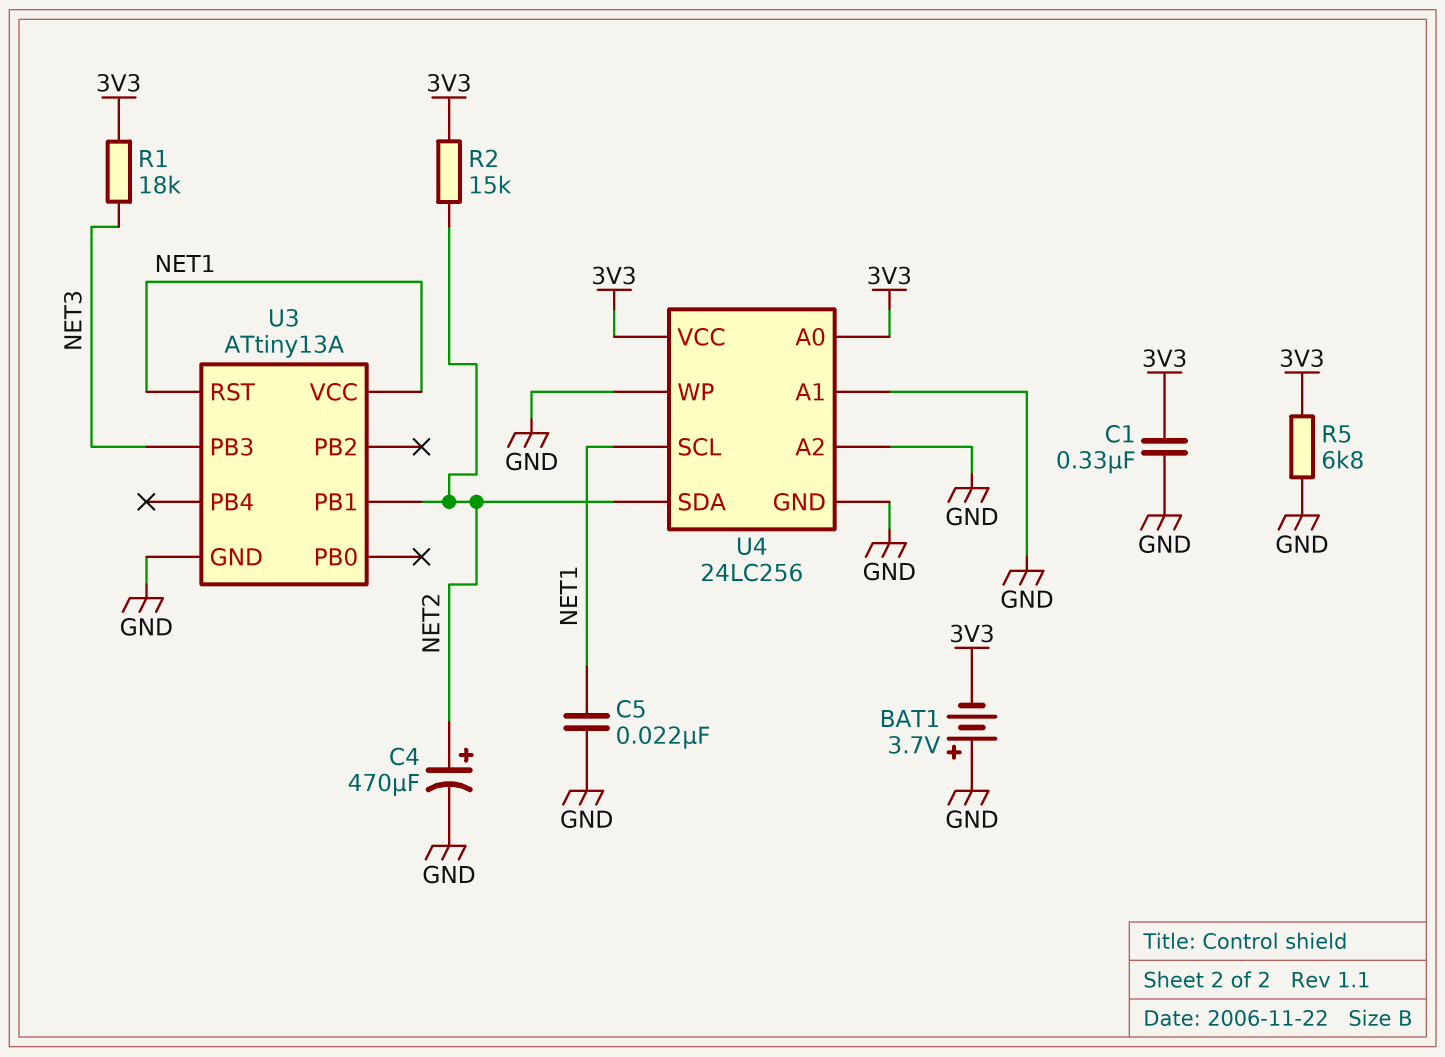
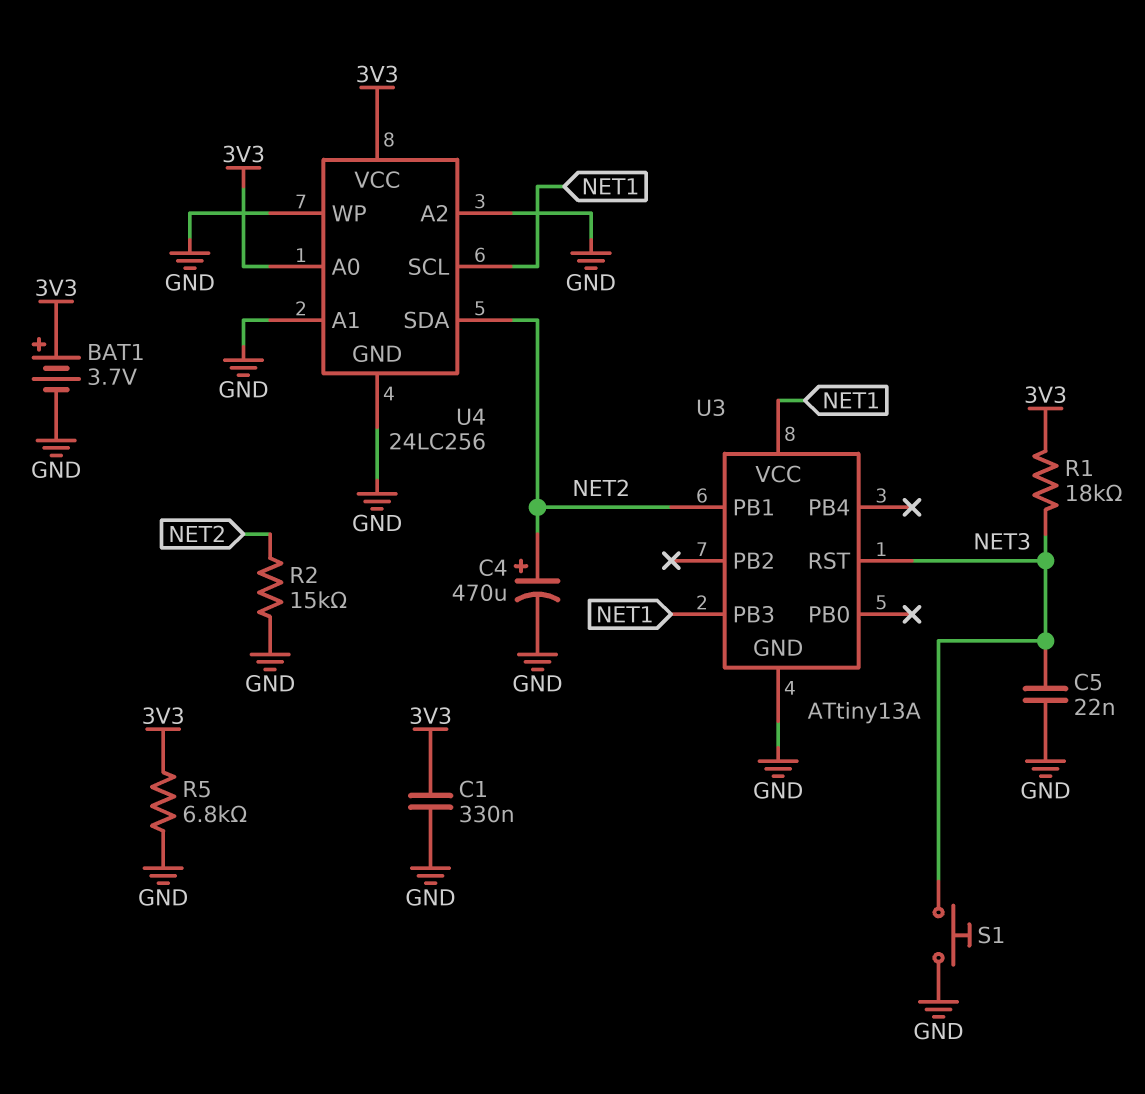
BAT1: 3.7V (plus GND, minus 3V3) -> 3.7V (plus 3V3, minus GND)
C5: 22nF (GND, NET1) -> 22nF (GND, NET3)
R2: 15k (3V3, NET2) -> 15k (GND, NET2)
S1: none -> button (GND, NET3)
U3 pin PB3: NET3 -> NET1
U3 pin RST: NET1 -> NET3

